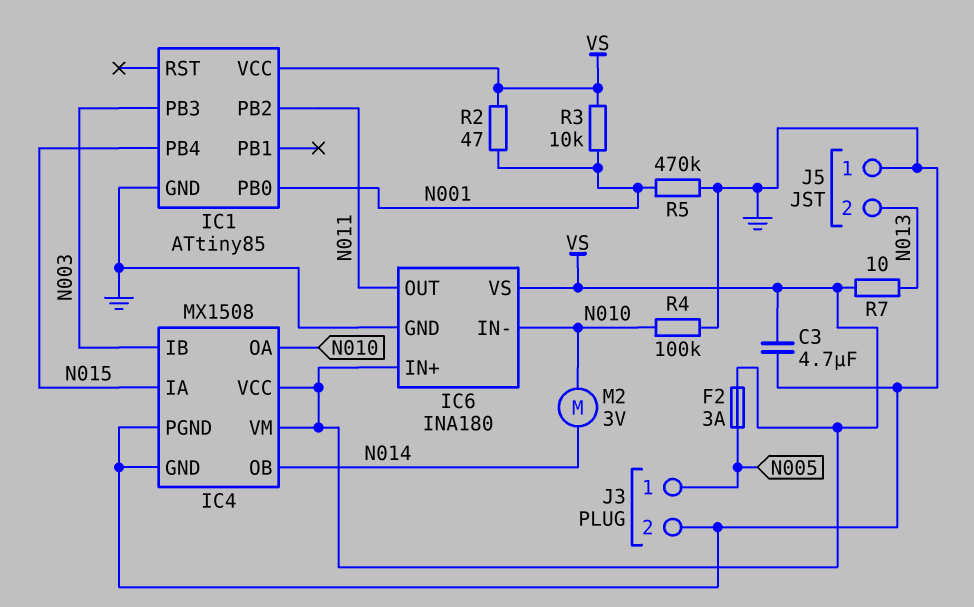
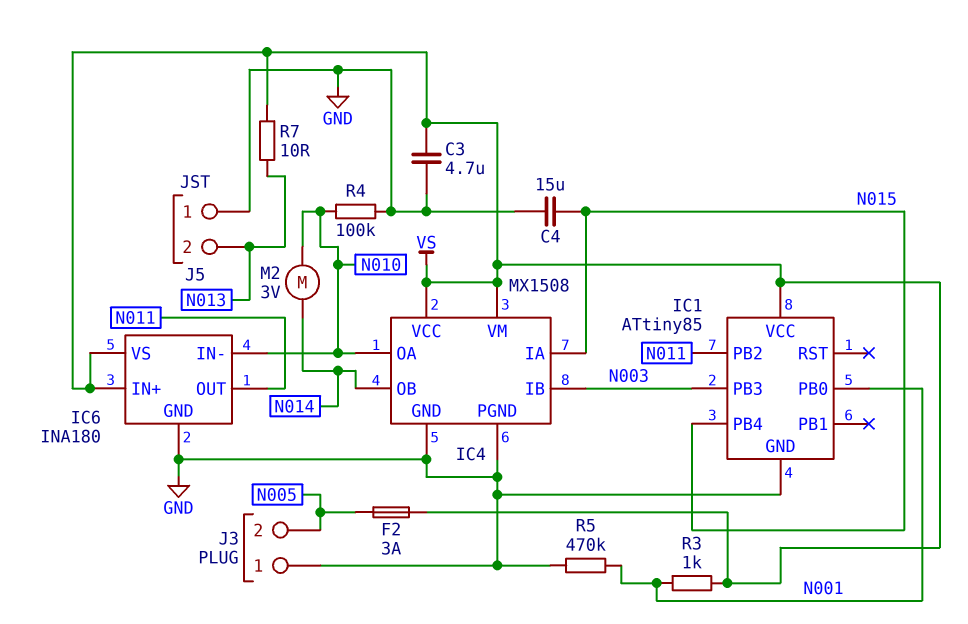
C4: none -> 15uF (GND, N015)
J3 pin 1: N005 -> GND
J3 pin 2: GND -> N005
R2: 47 (N001, VS) -> none
R3: 10k (N001, VS) -> 1k (N001, VS)

